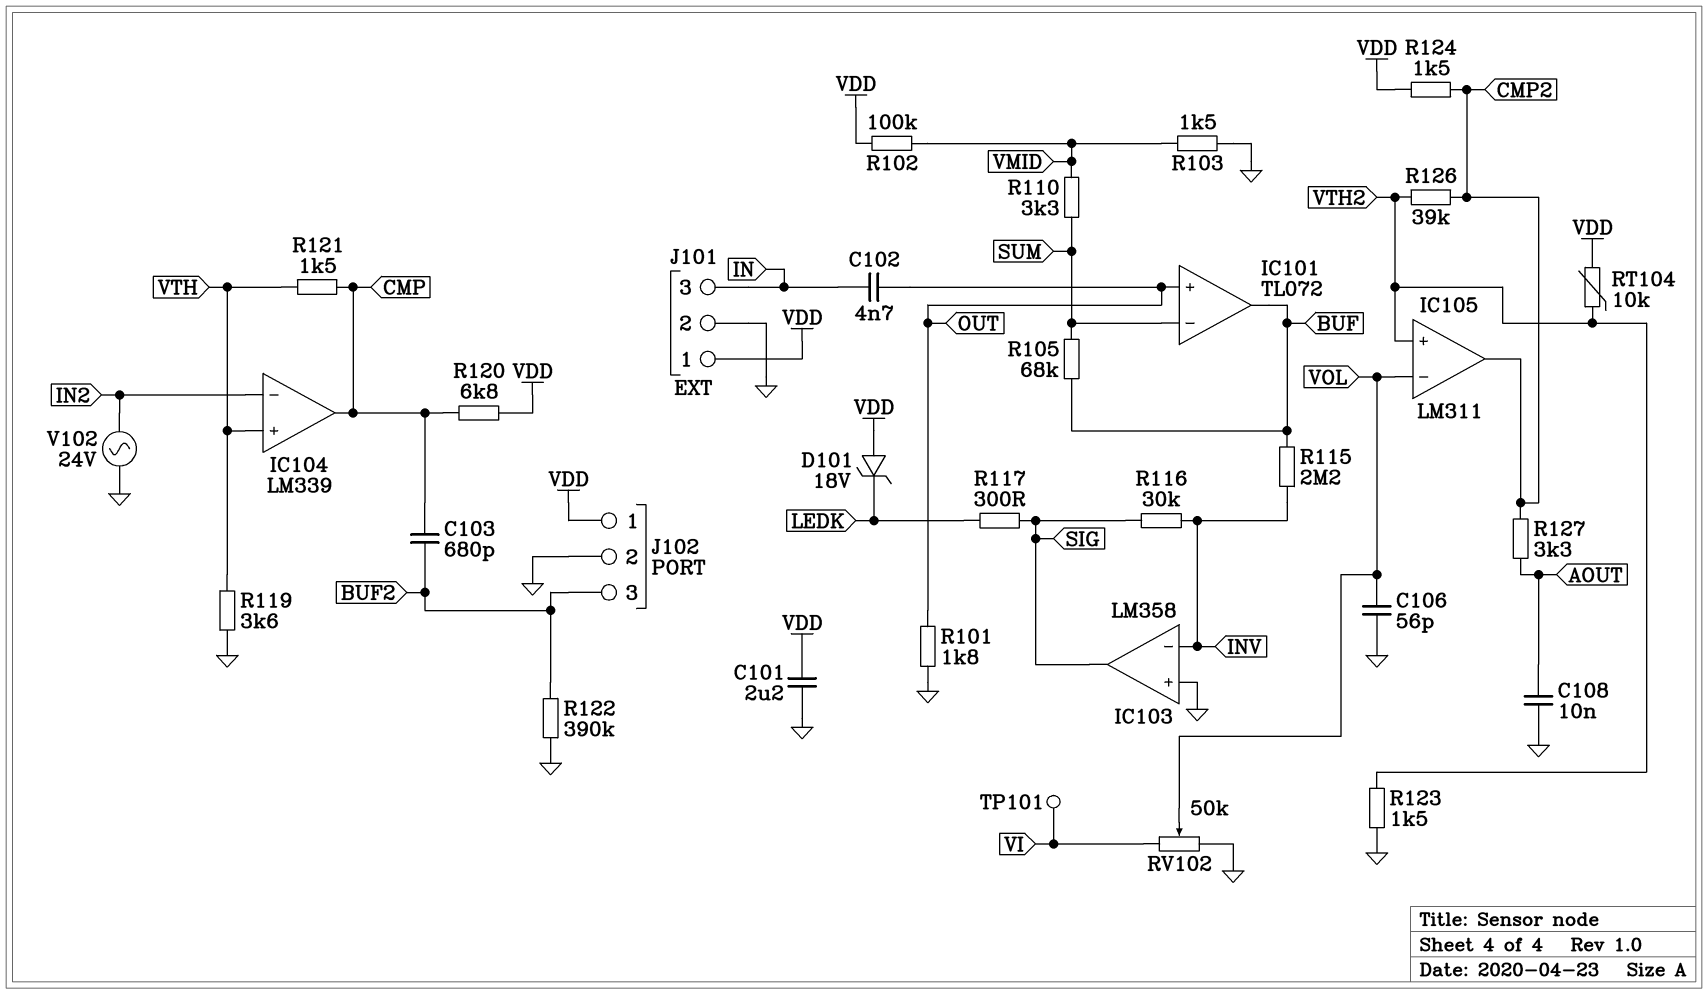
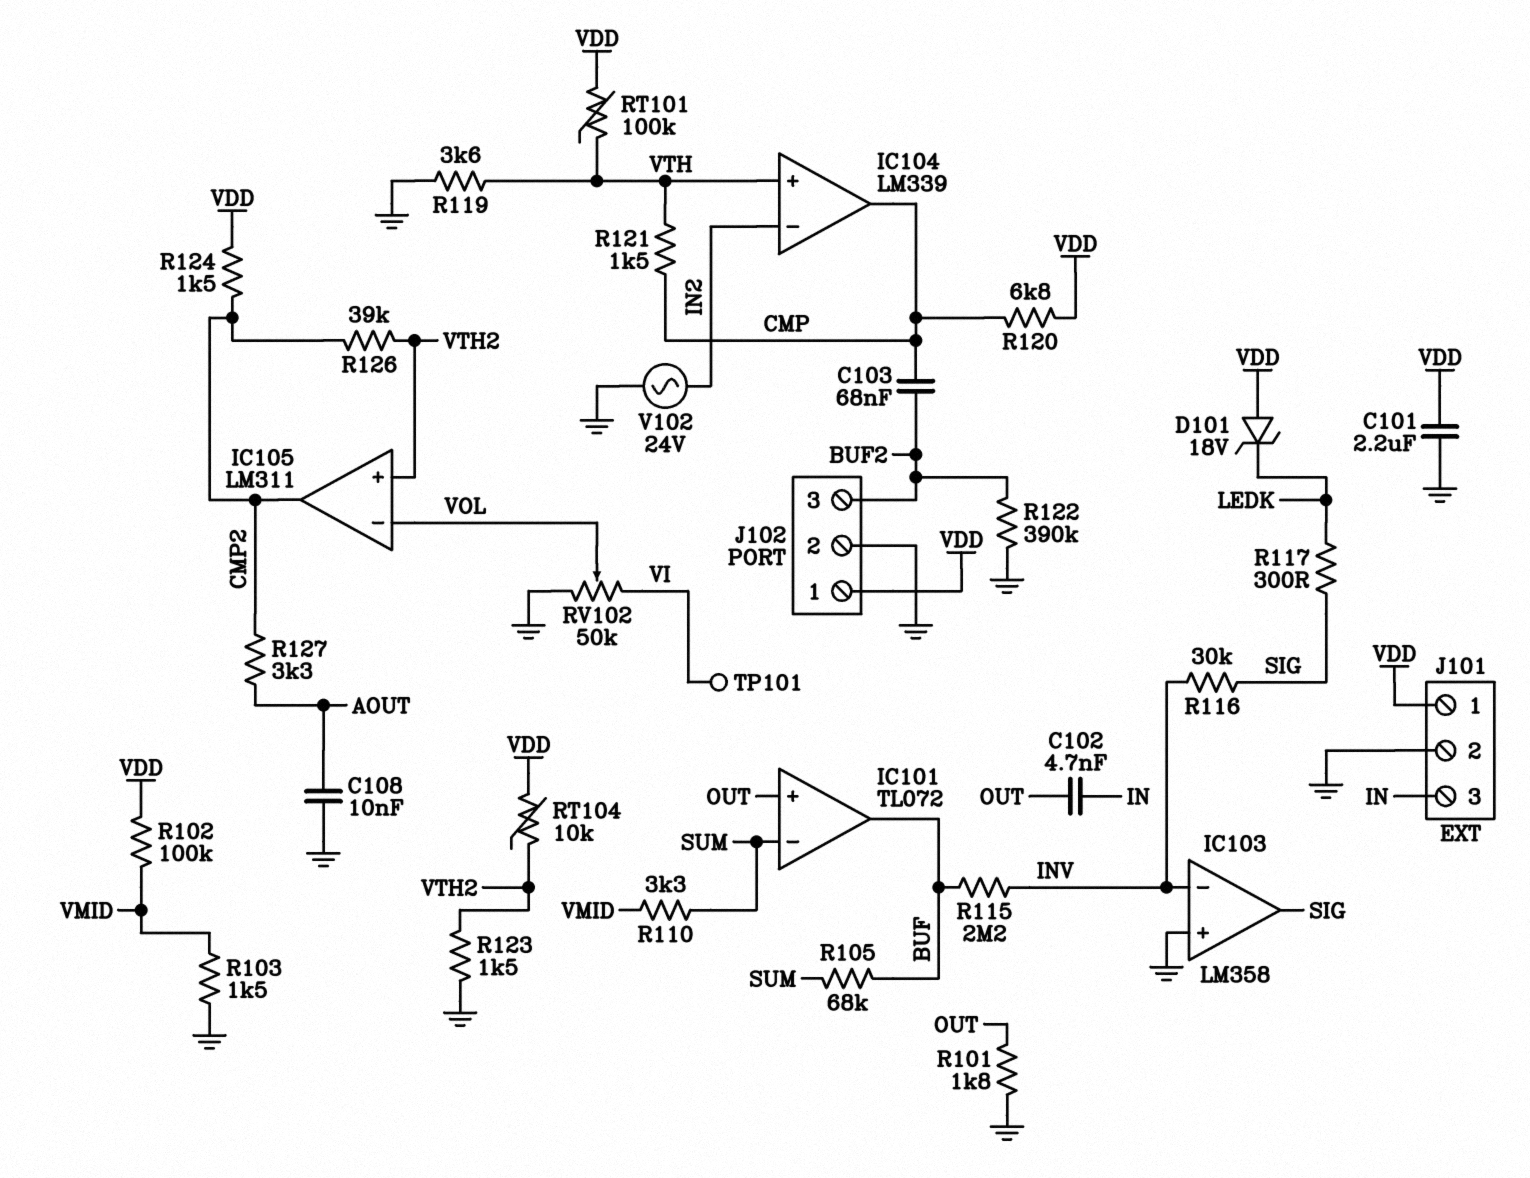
C103: 680pF (BUF2, CMP) -> 68nF (BUF2, CMP)
C106: 56pF (GND, VOL) -> none
RT101: none -> 100k (VDD, VTH)

